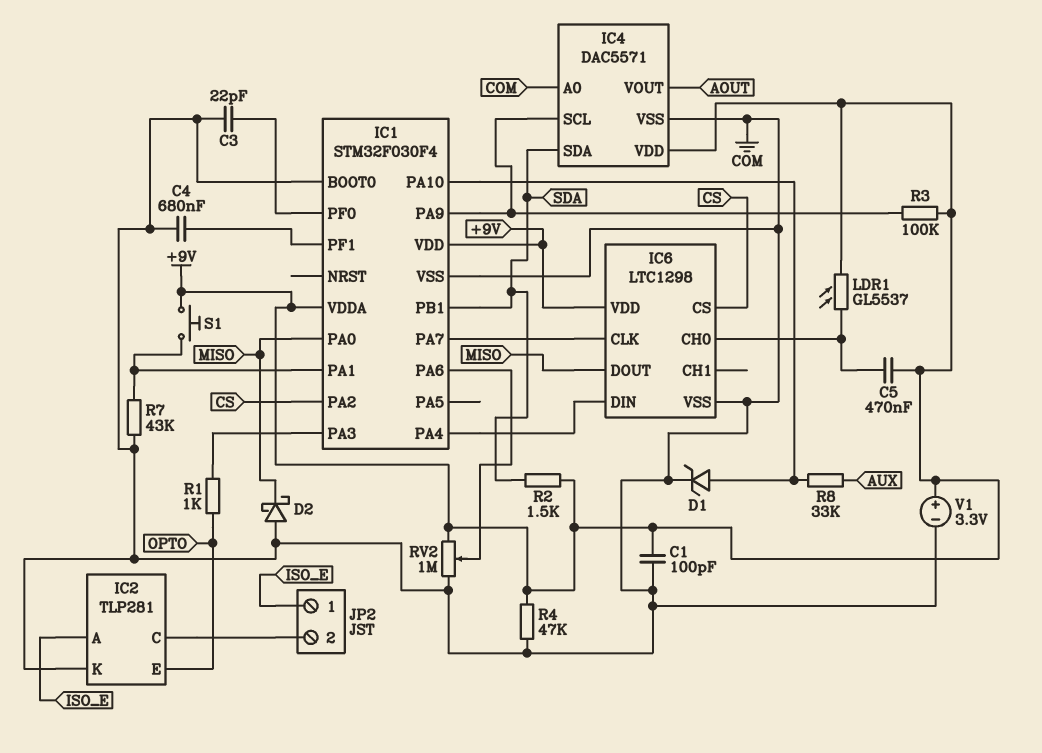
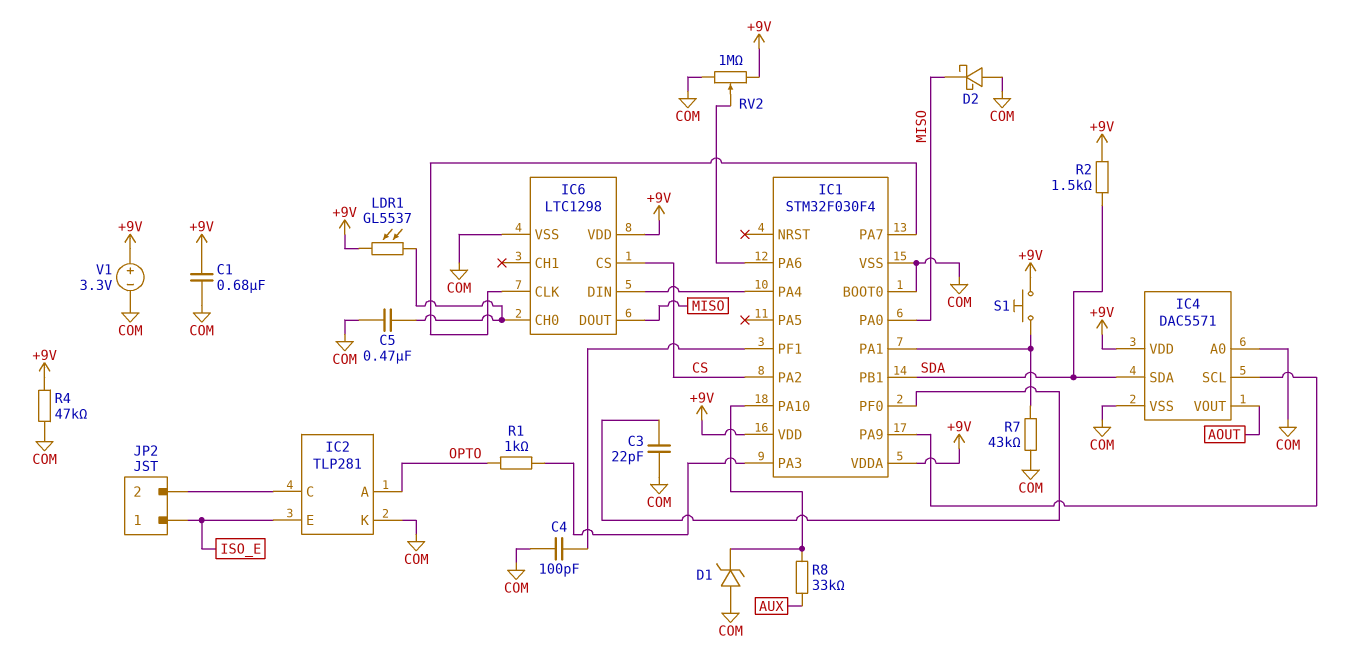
C1: 100pF (+9V, COM) -> 680nF (+9V, COM)
C4: 680nF (COM, IC1/PF1) -> 100pF (COM, IC1/PF1)
C5: 470nF (+9V, IC6/CH0) -> 470nF (COM, IC6/CH0)
D1: zener (A IC1/PA10, K COM) -> zener (A COM, K IC1/PA10)
IC2 pin A: ISO_E -> OPTO
IC2 pin E: OPTO -> ISO_E
R3: 100k (+9V, IC1/PA9) -> none

